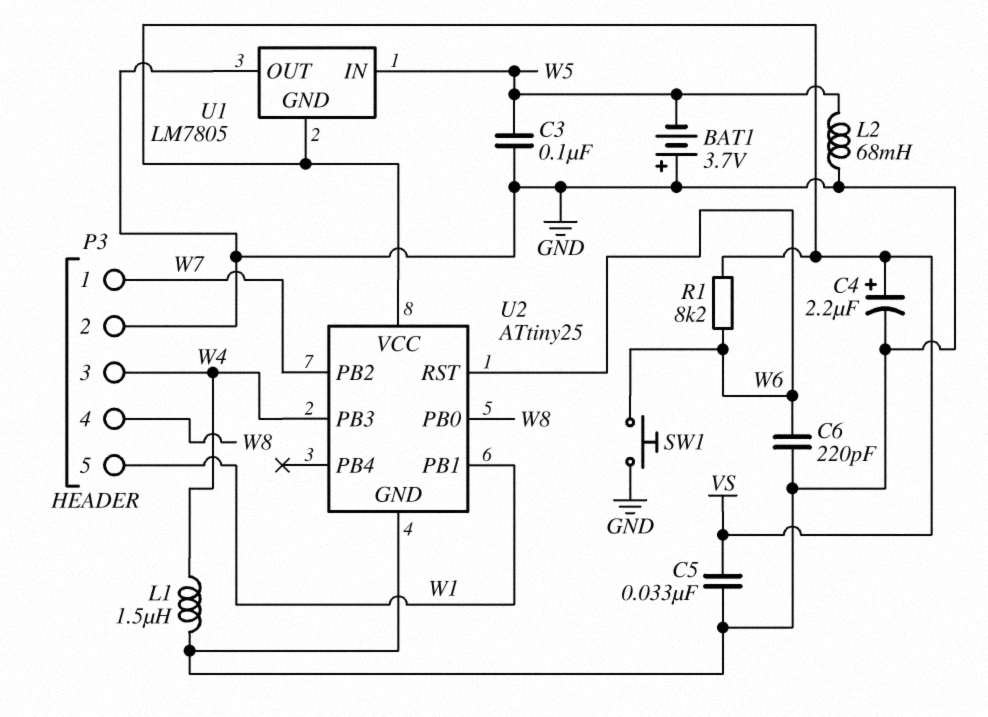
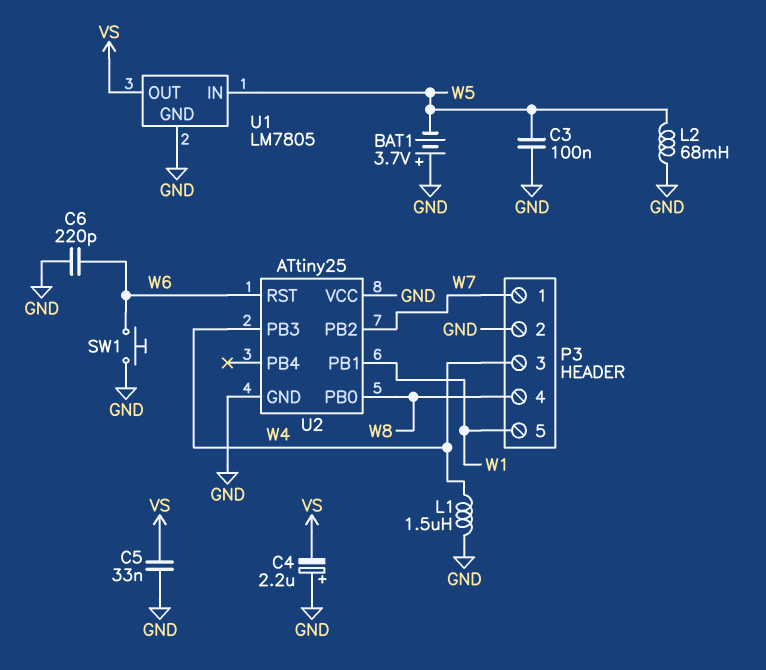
C4: 2.2uF (plus VS, minus GND) -> 2.2uF (plus GND, minus VS)
R1: 8.2k (VS, W6) -> none
U1 pin GND: VS -> GND
U1 pin OUT: GND -> VS
U2 pin VCC: VS -> GND

